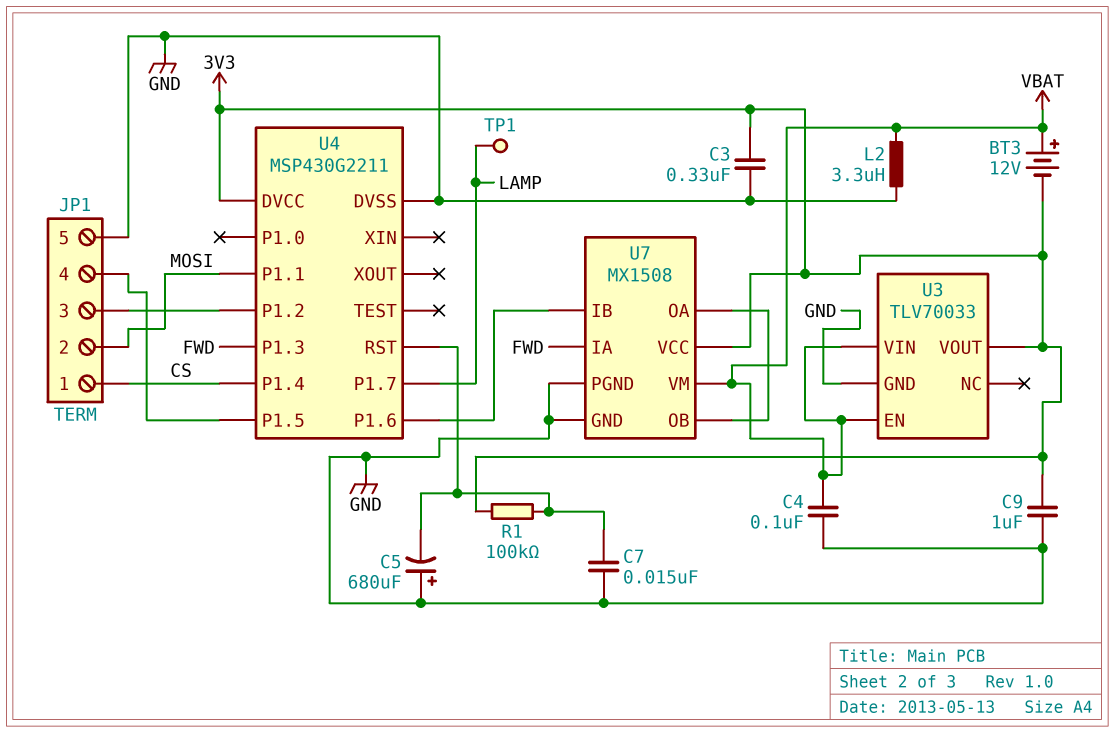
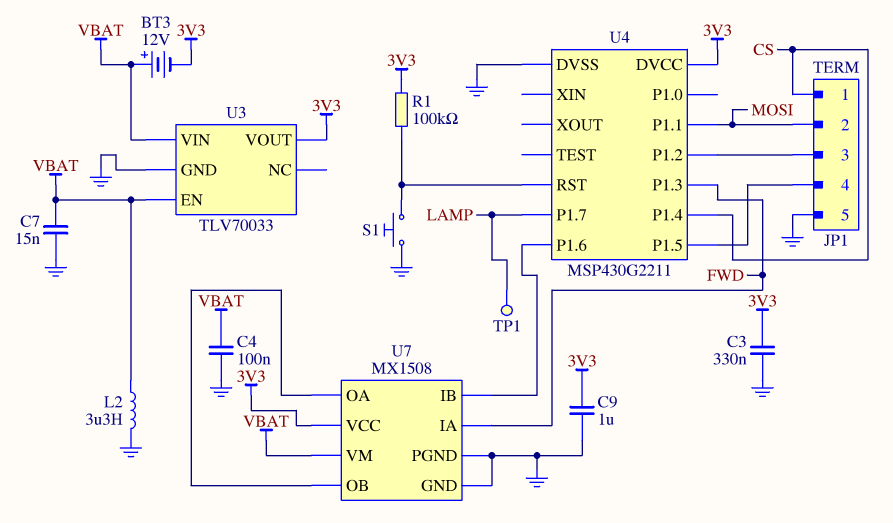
C5: 680uF (plus GND, minus U4/RST) -> none
C7: 15nF (GND, U4/RST) -> 15nF (GND, VBAT)
S1: none -> button (GND, U4/RST)

